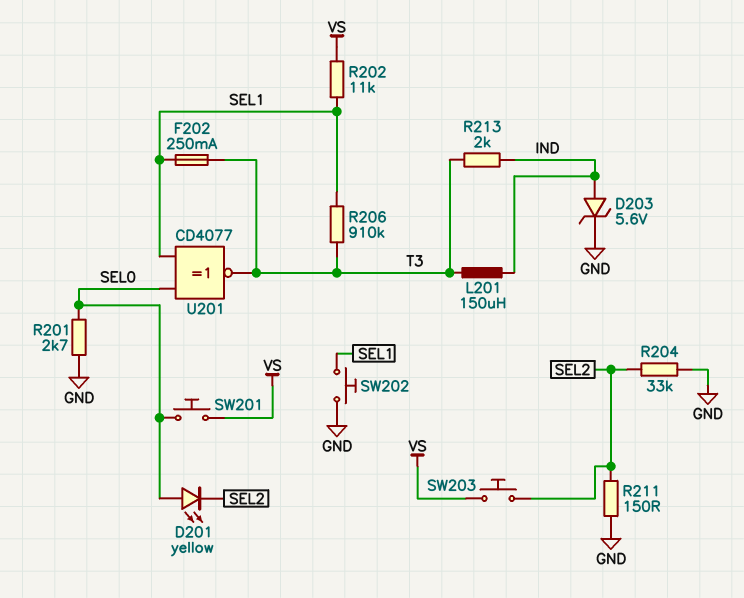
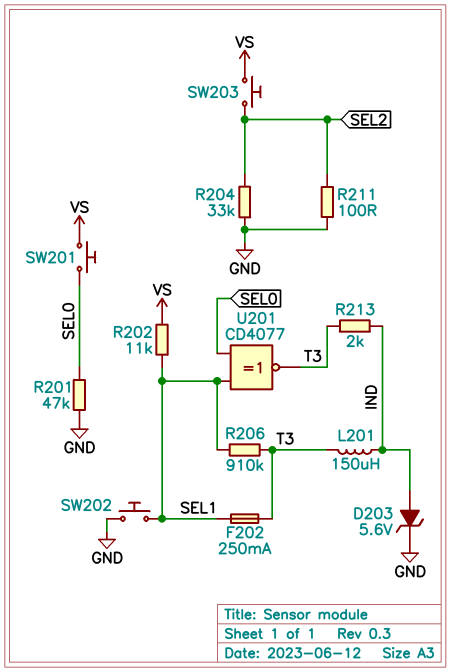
D201: LED yellow (A SEL0, K SEL2) -> none
R201: 2.7k (GND, SEL0) -> 47k (GND, SEL0)
R211: 150 (GND, SEL2) -> 100 (GND, SEL2)

